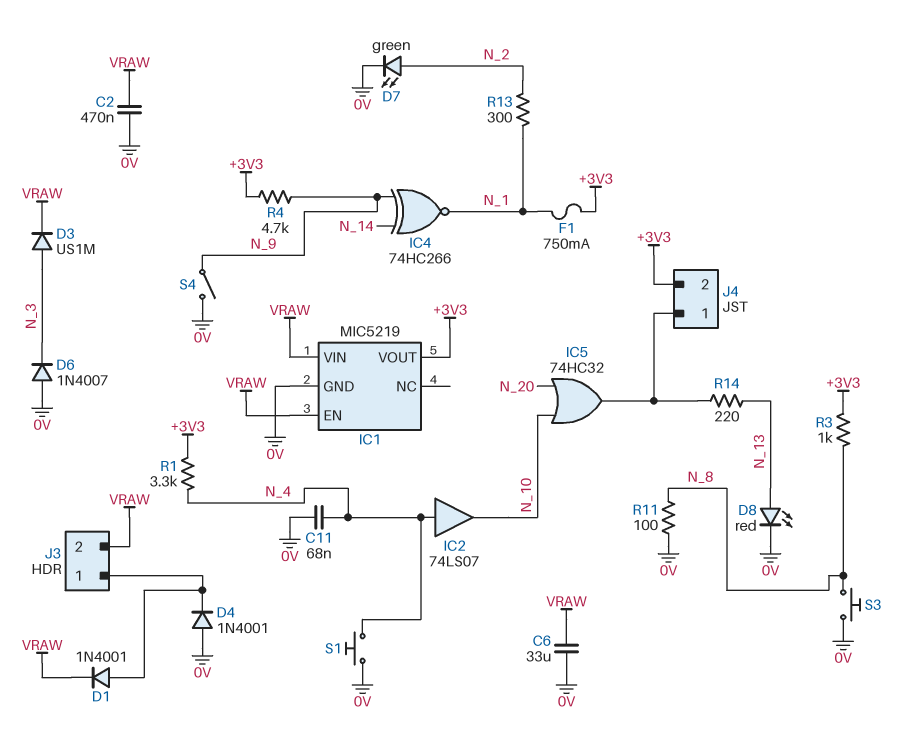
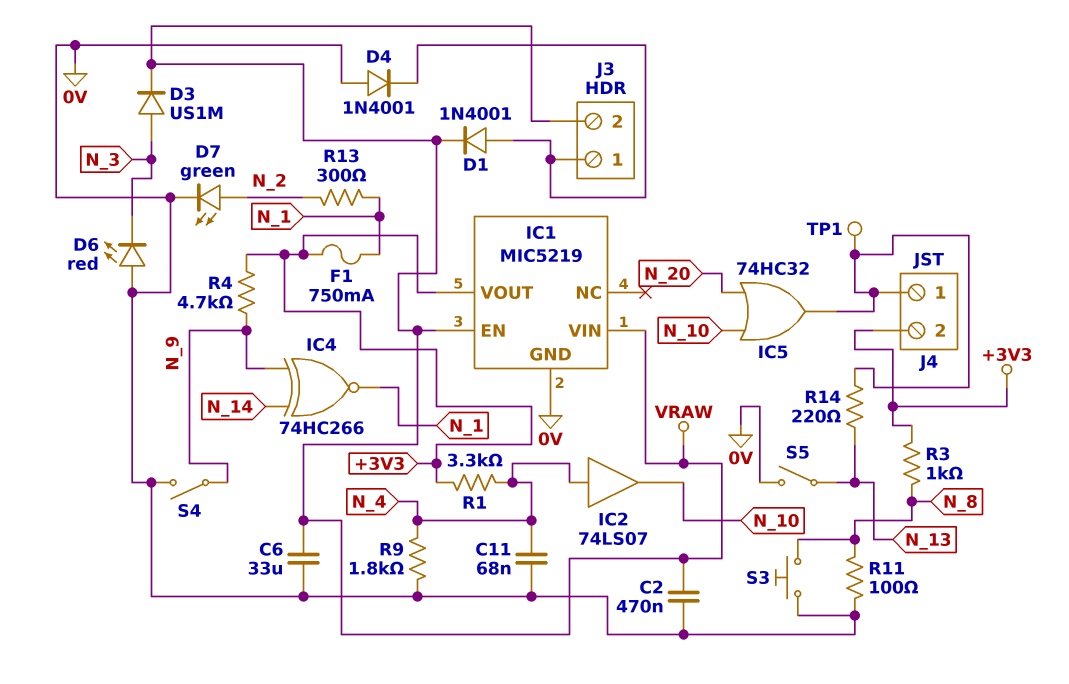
D6: diode 1N4007 (A 0V, K N_3) -> LED red (A 0V, K N_3)
D8: LED red (A N_13, K 0V) -> none
R9: none -> 1.8k (0V, N_4)
S1: button (0V, N_4) -> none
S5: none -> switch (0V, N_13)
TP1: none -> test point (J4/1)

